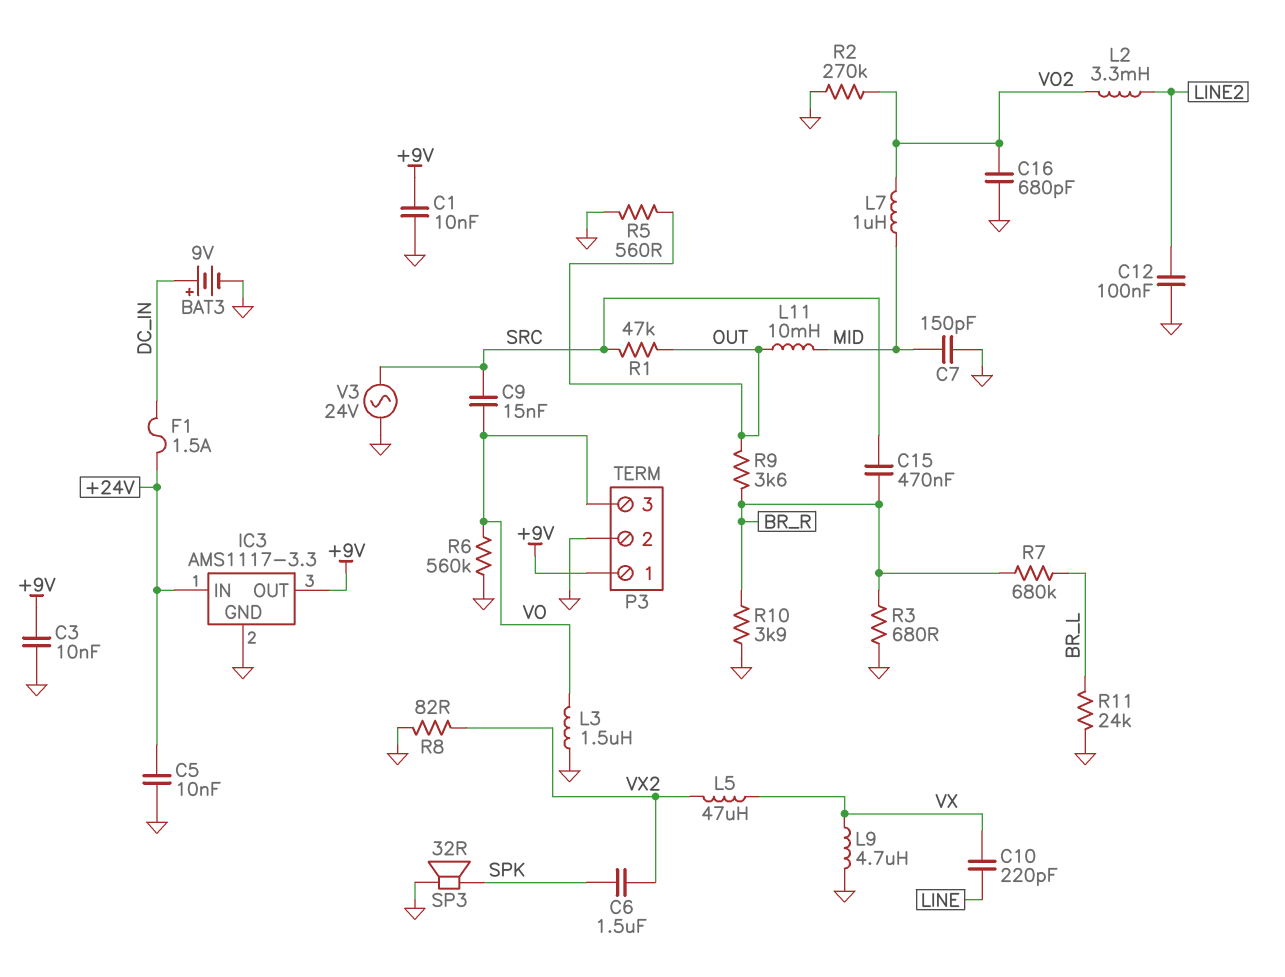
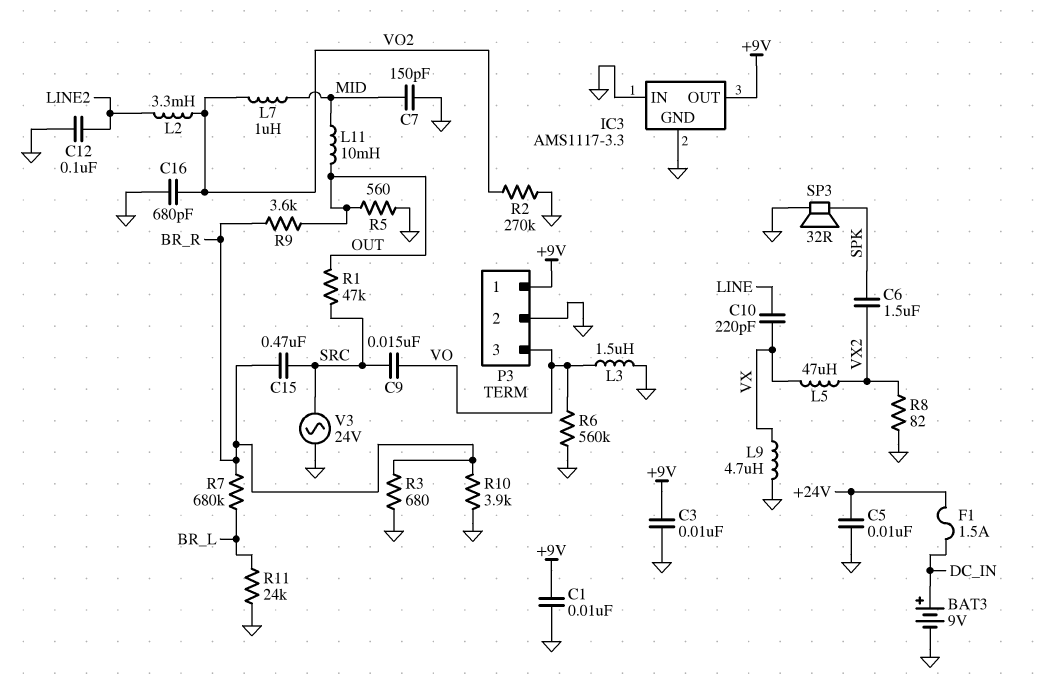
IC3 pin IN: +24V -> GND

